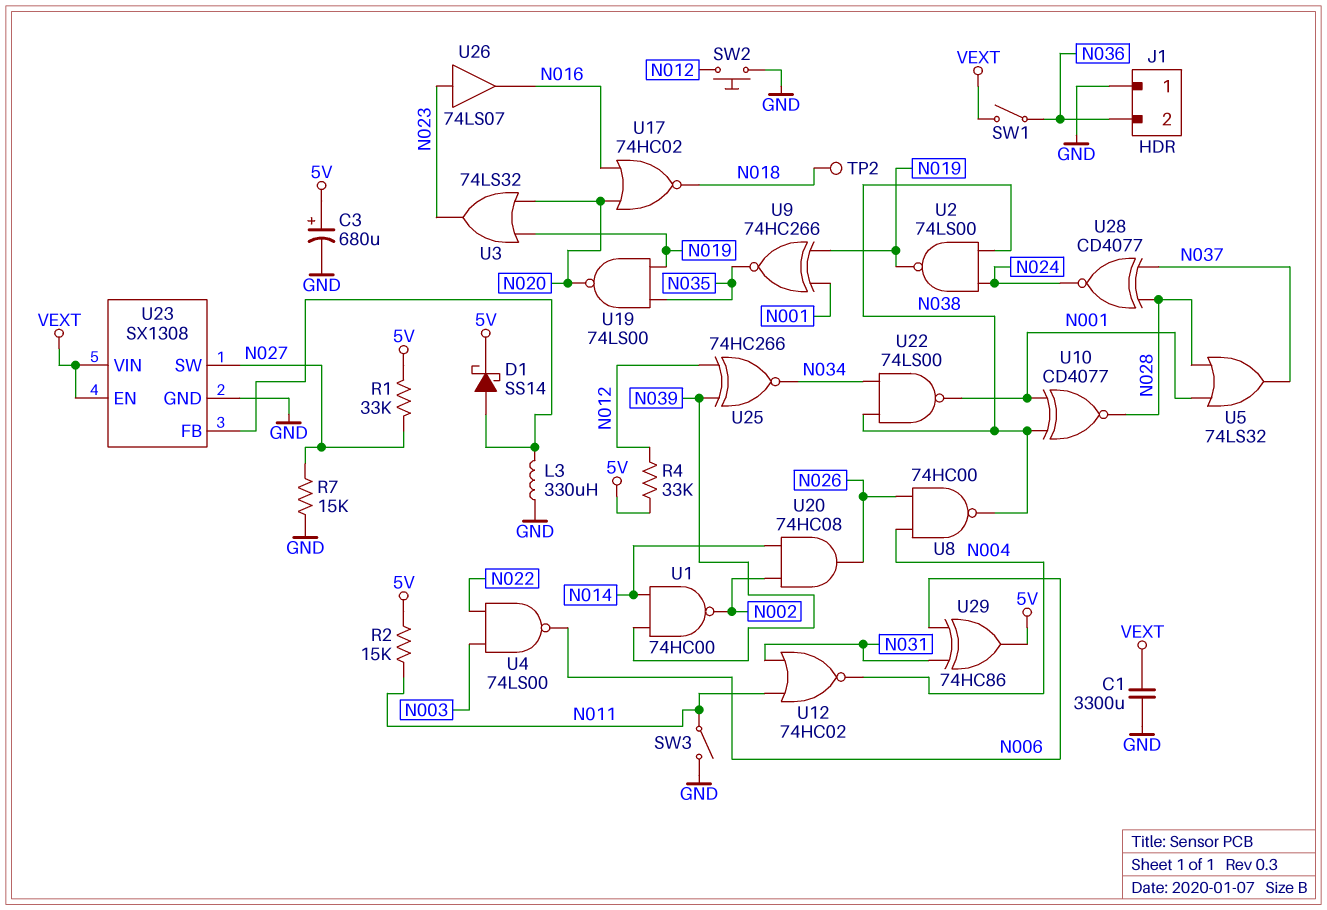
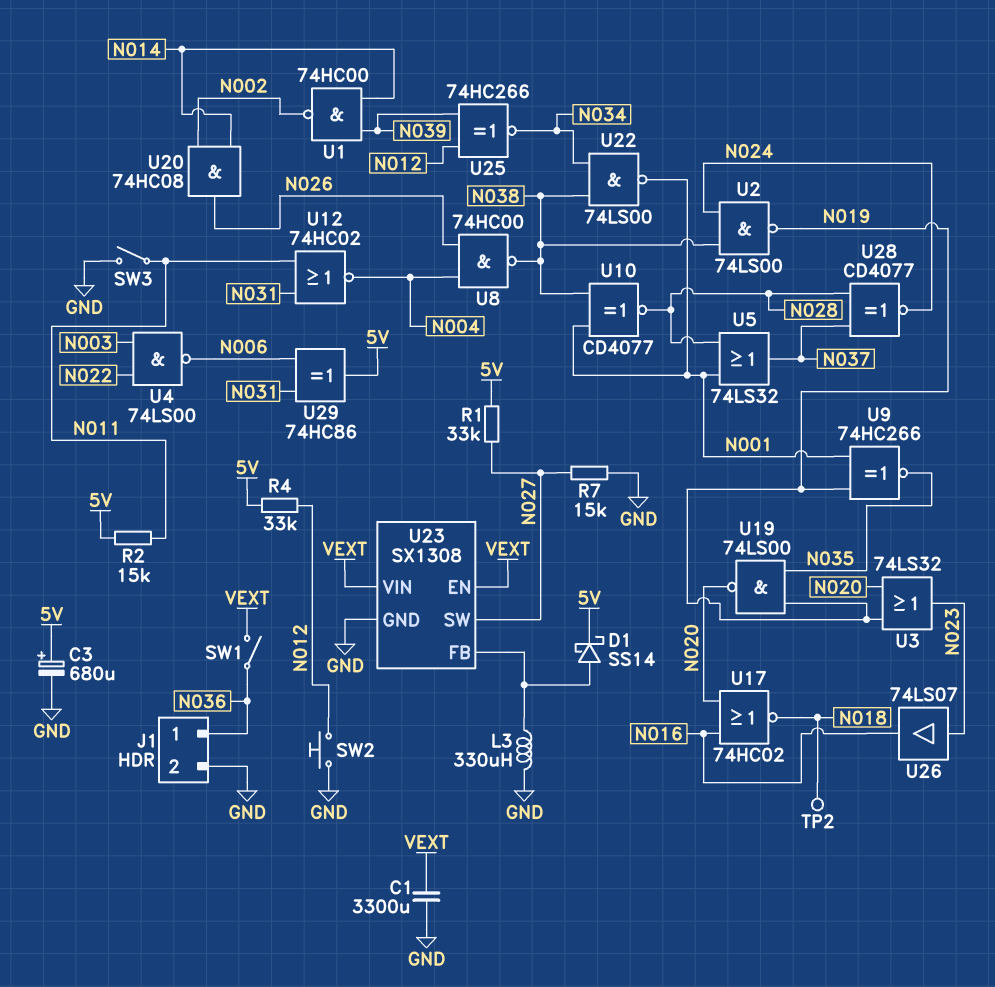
J1 pin 1: GND -> N036
J1 pin 2: N036 -> GND

